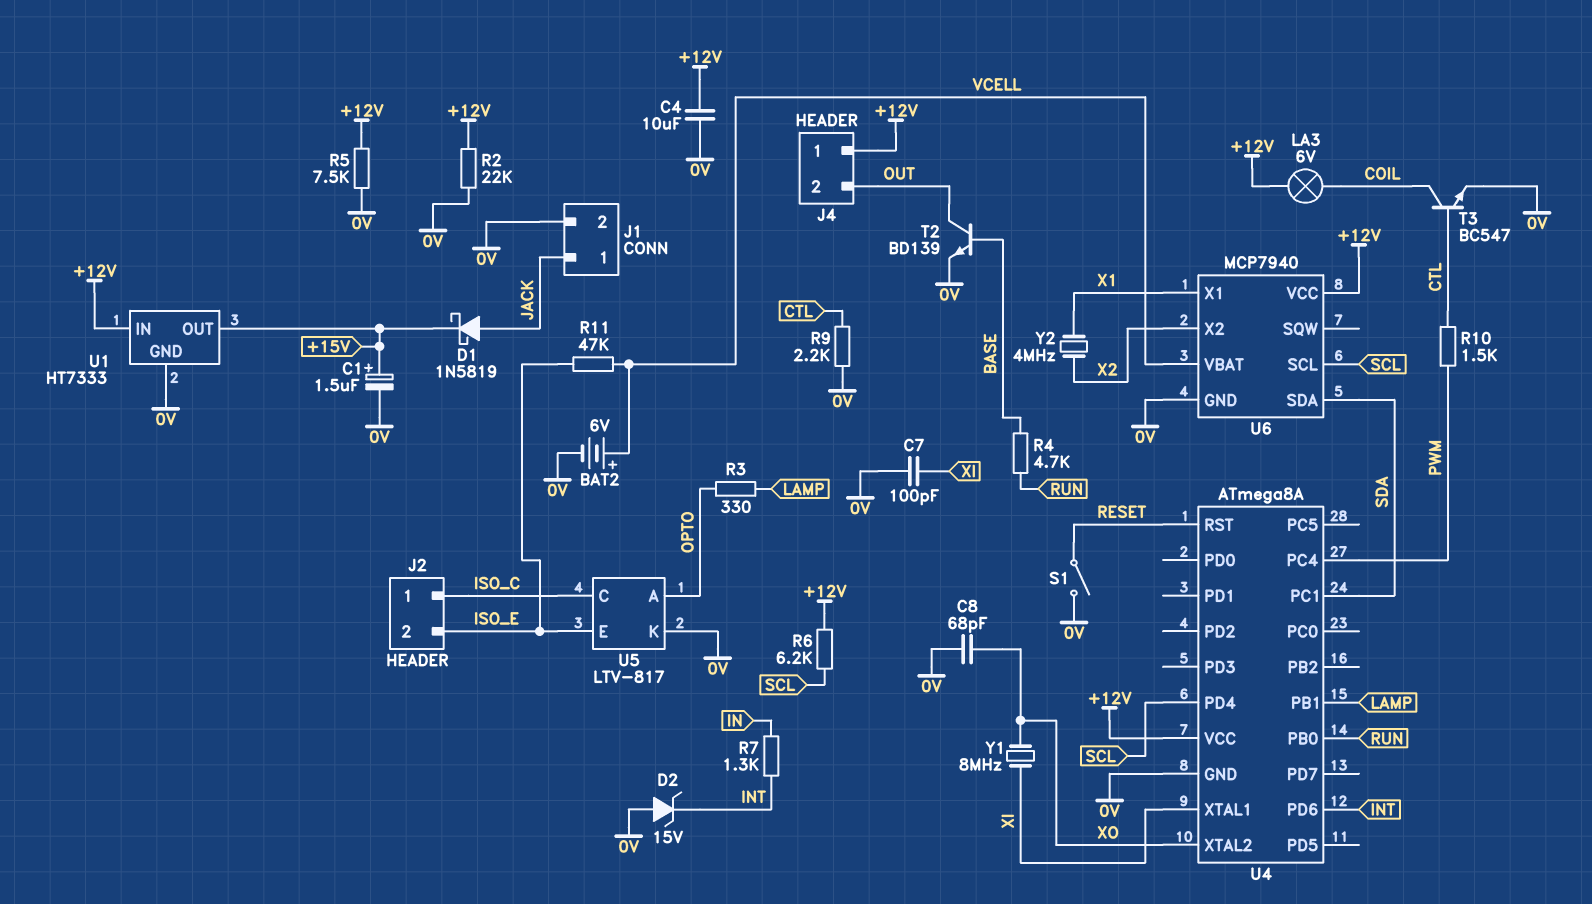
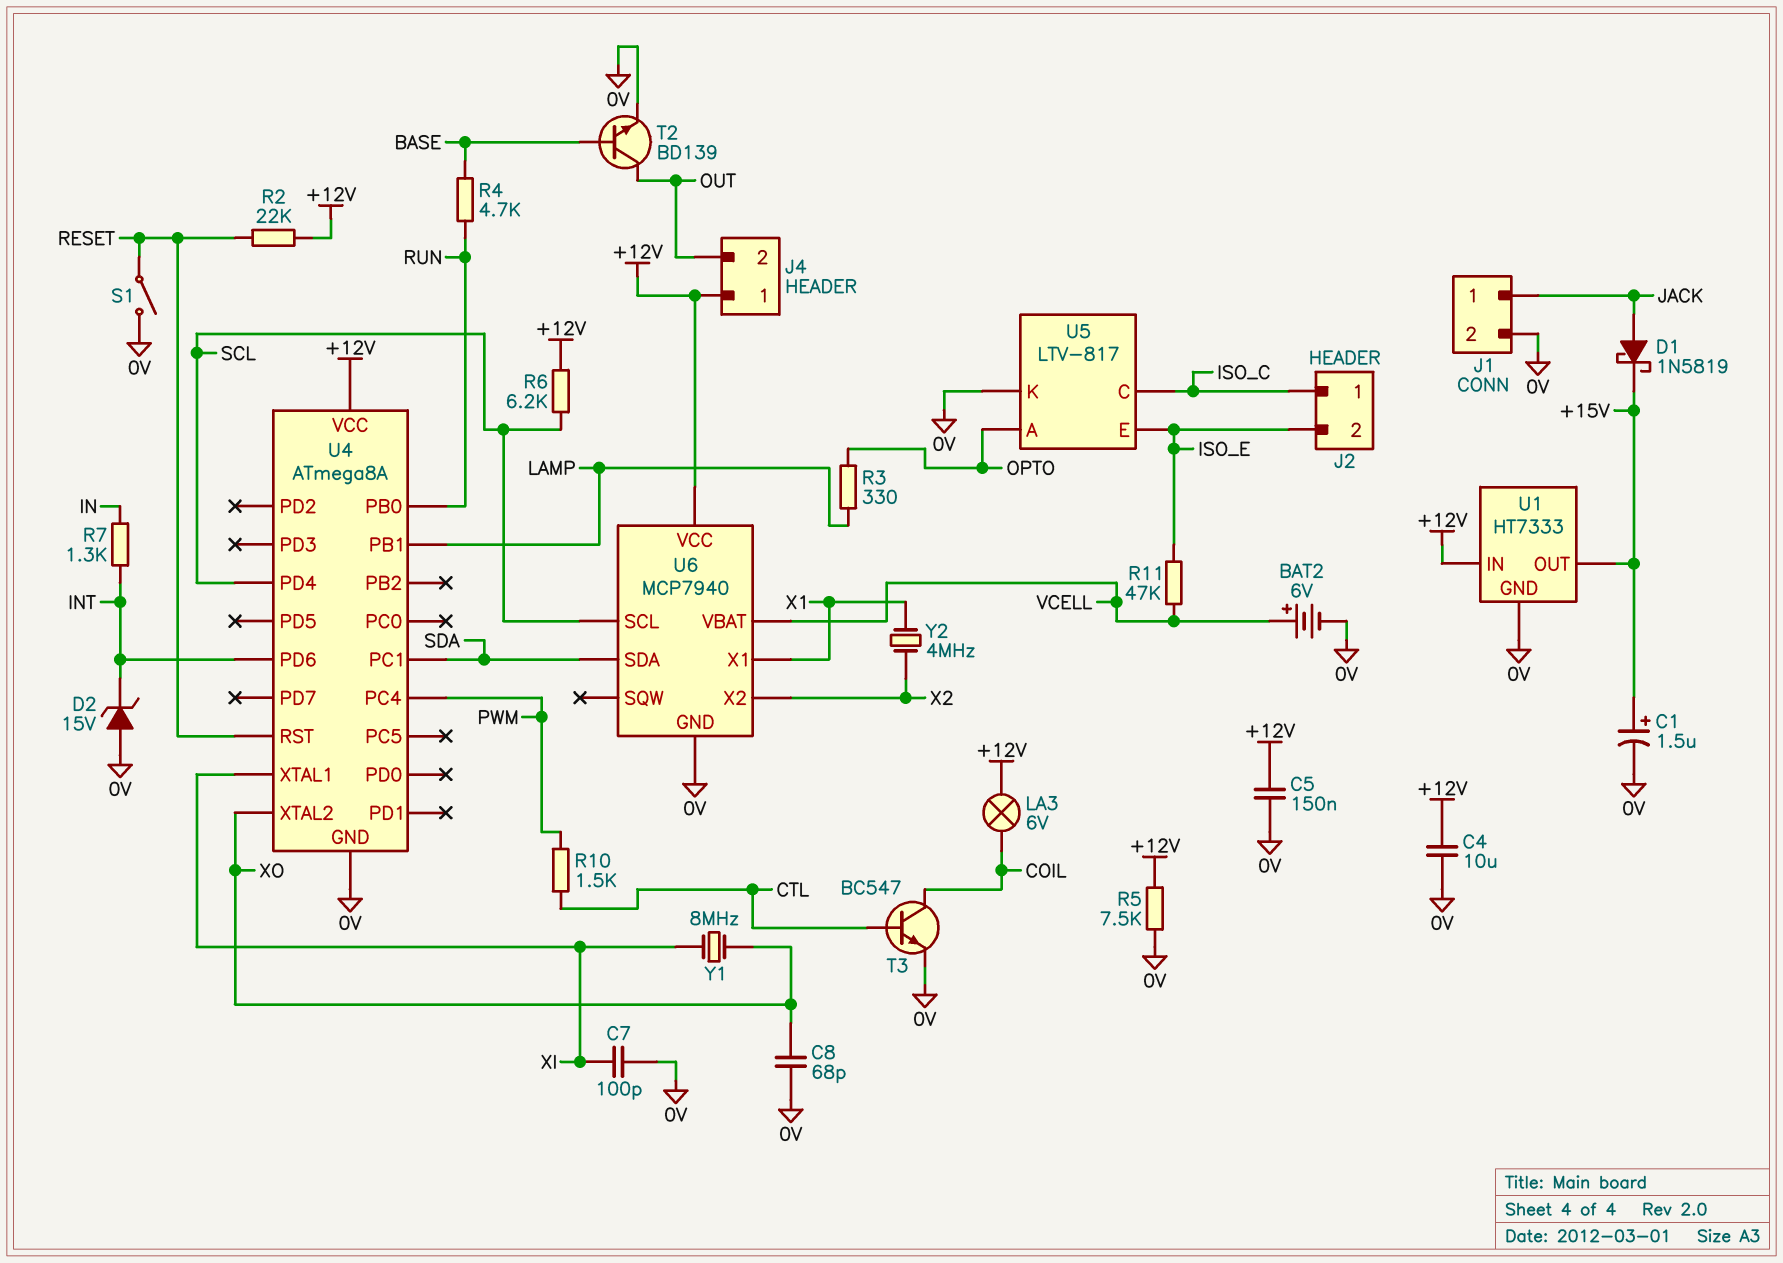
C5: none -> 150nF (+12V, 0V)
R2: 22k (+12V, 0V) -> 22k (+12V, RESET)
R9: 2.2k (0V, CTL) -> none

